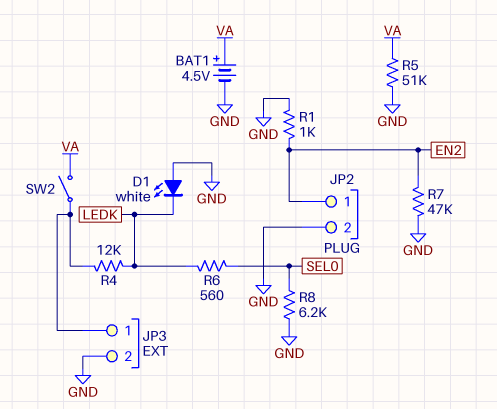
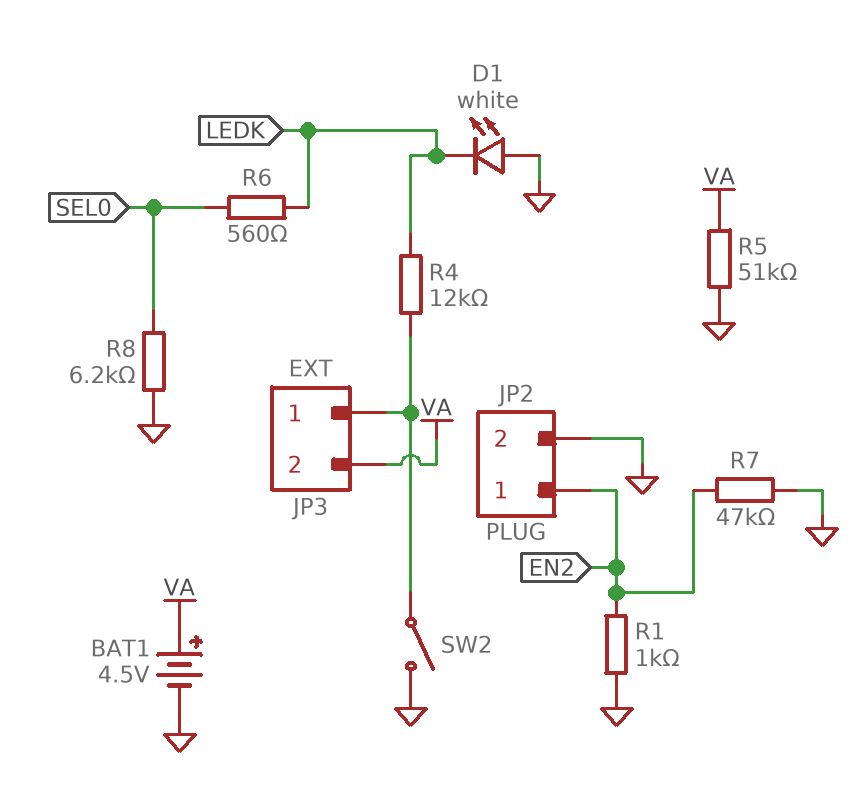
JP3 pin 2: GND -> VA
SW2: switch (JP3/1, VA) -> switch (GND, JP3/1)

